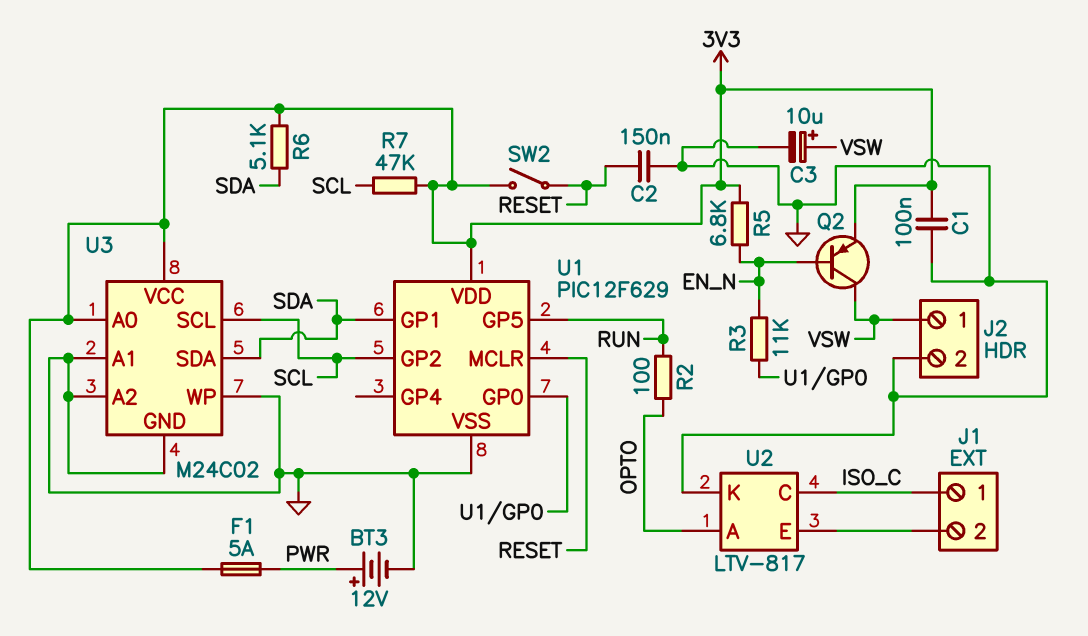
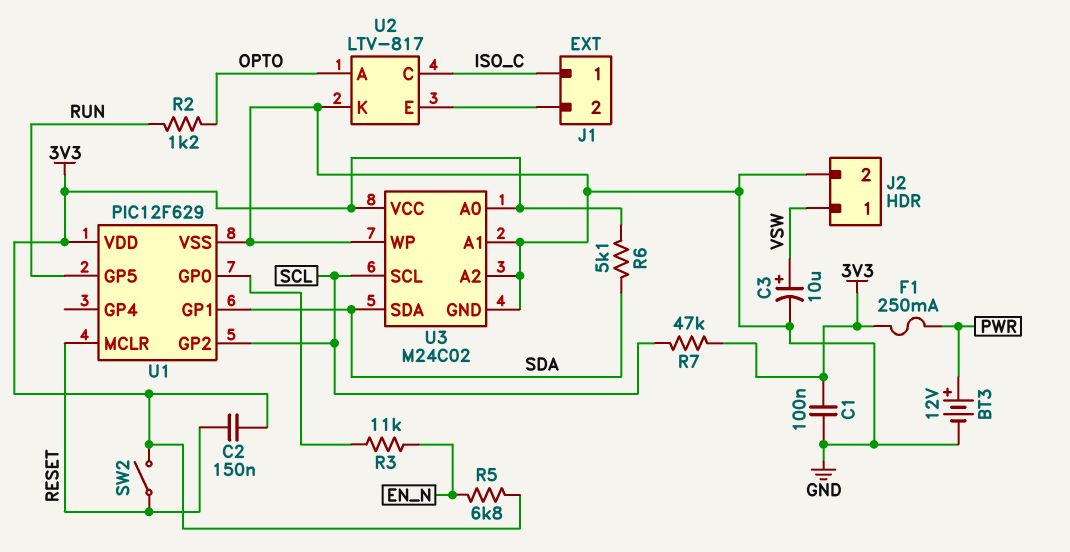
C2: 150nF (GND, RESET) -> 150nF (3V3, RESET)
F1: 5A (3V3, PWR) -> 250mA (3V3, PWR)
Q2: PNP (B EN_N, C VSW, E 3V3) -> none
R2: 100 (OPTO, RUN) -> 1.2k (OPTO, RUN)

